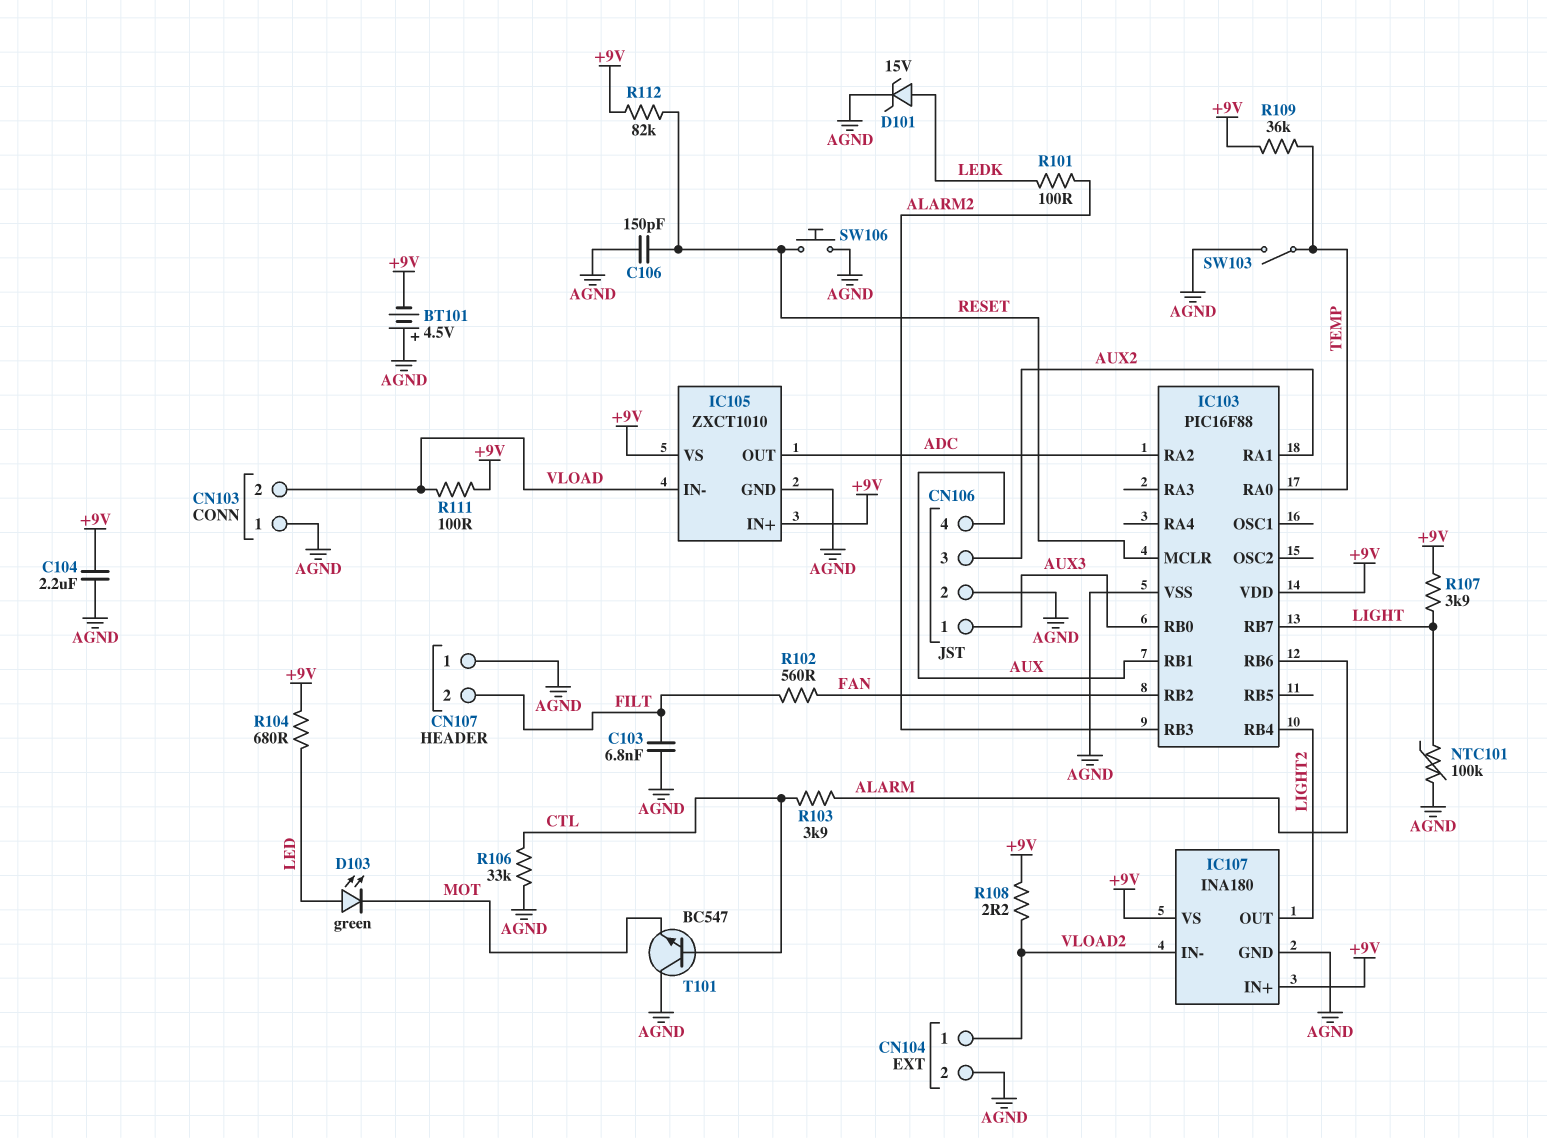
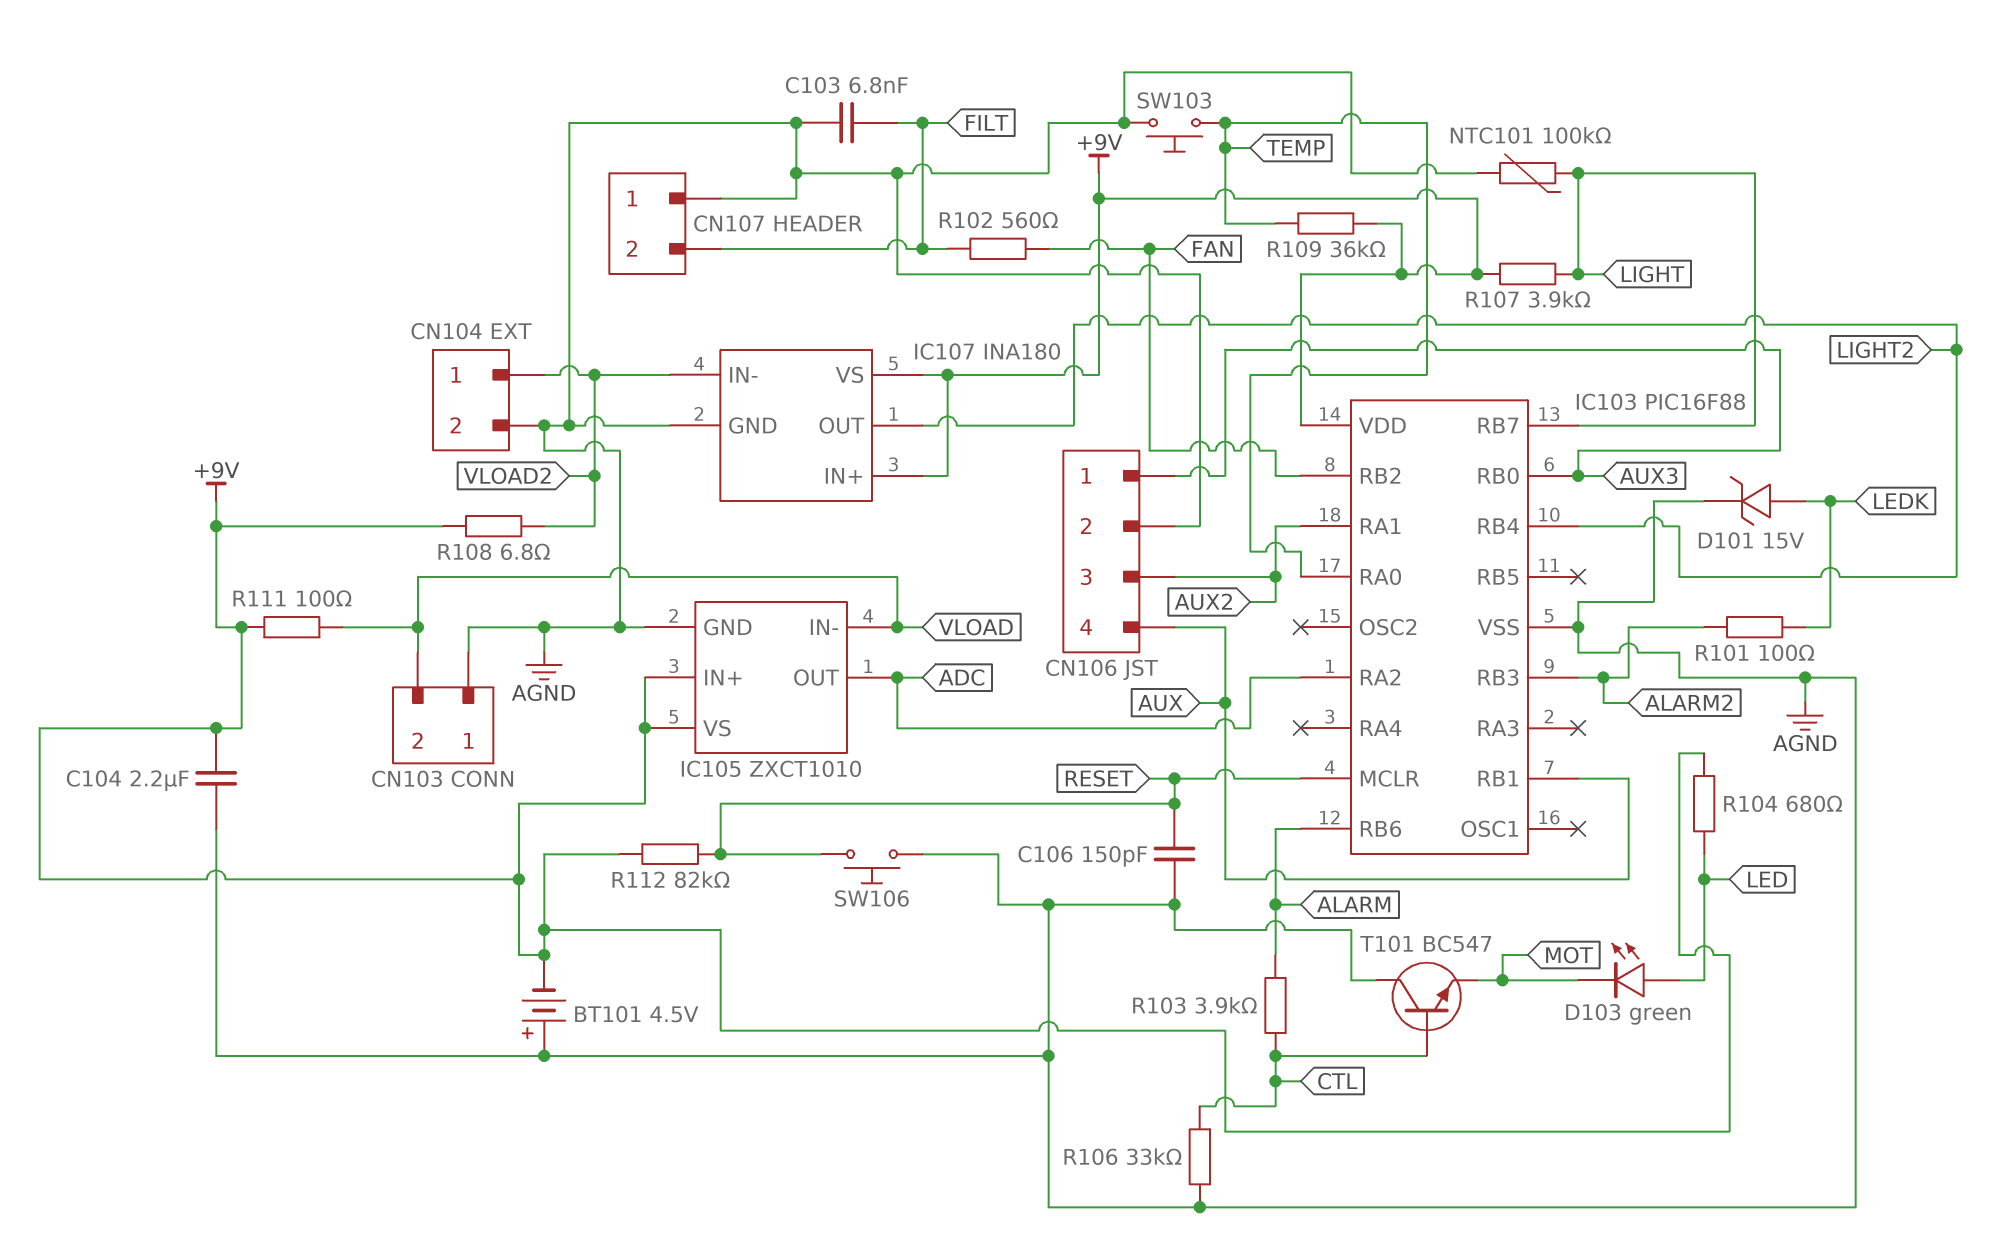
R108: 2.2 (+9V, VLOAD2) -> 6.8 (+9V, VLOAD2)
SW103: switch (AGND, TEMP) -> button (AGND, TEMP)

